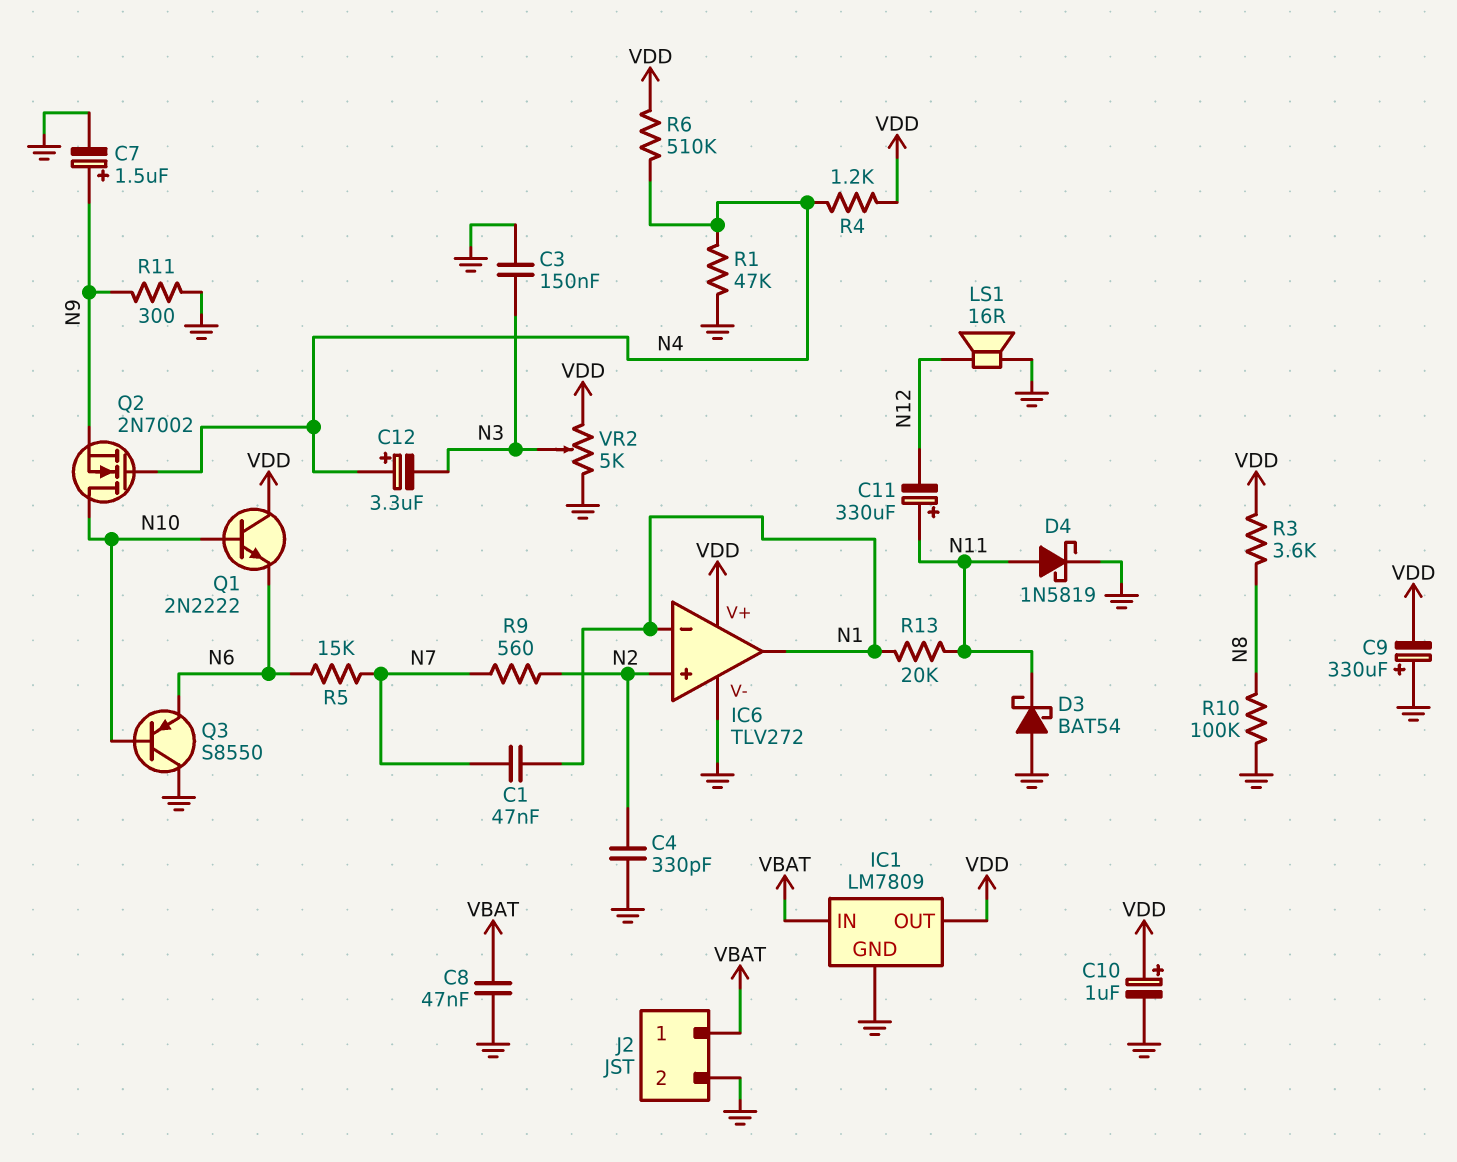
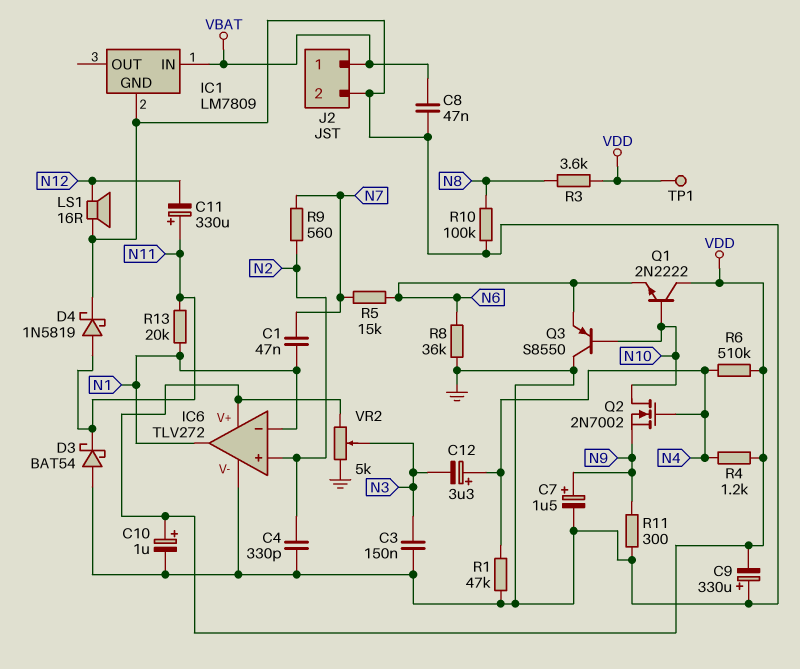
IC1 pin OUT: VDD -> none
R8: none -> 36k (GND, N6)
TP1: none -> test point (VDD)

